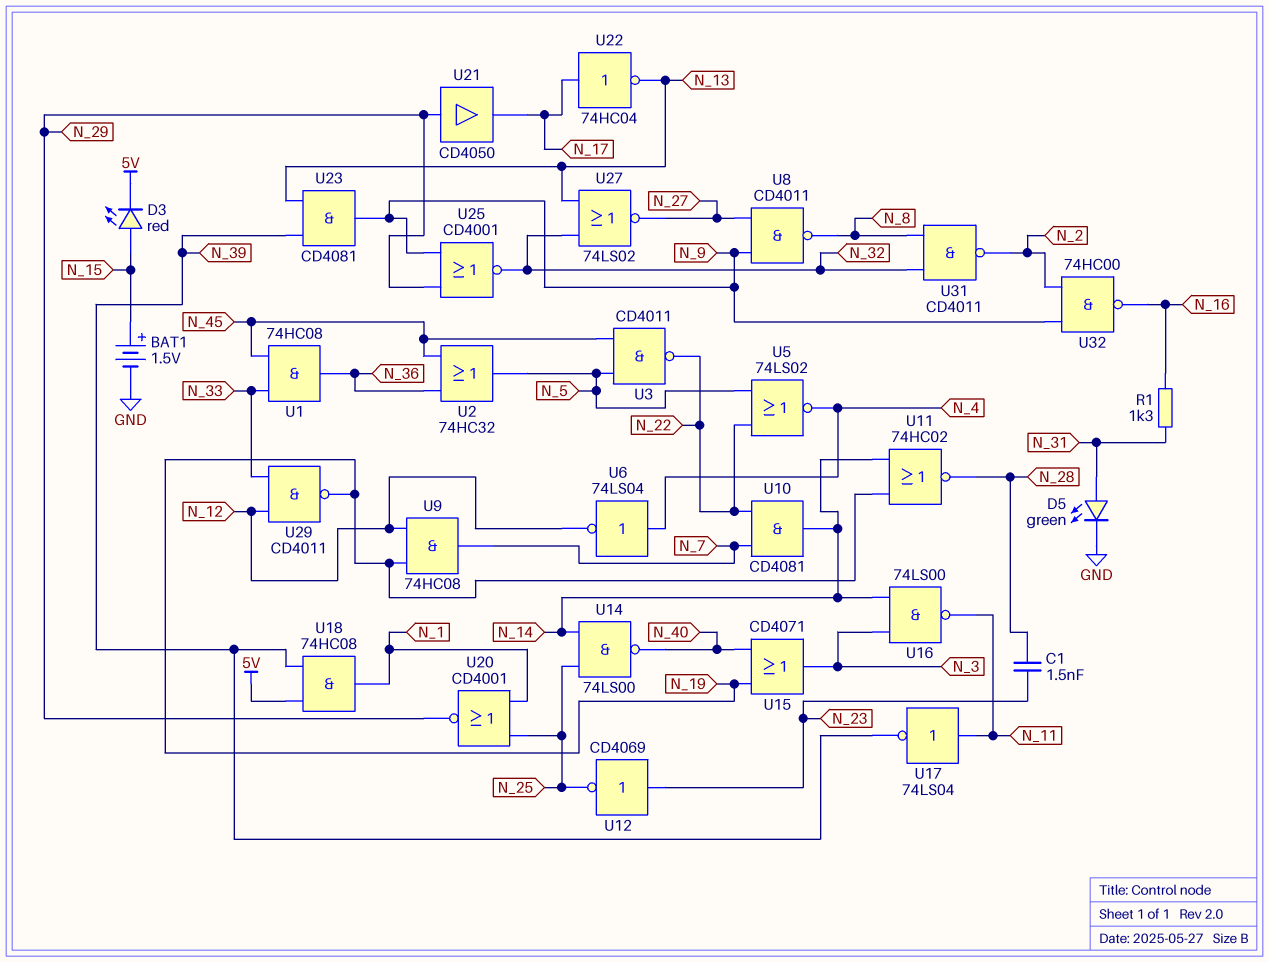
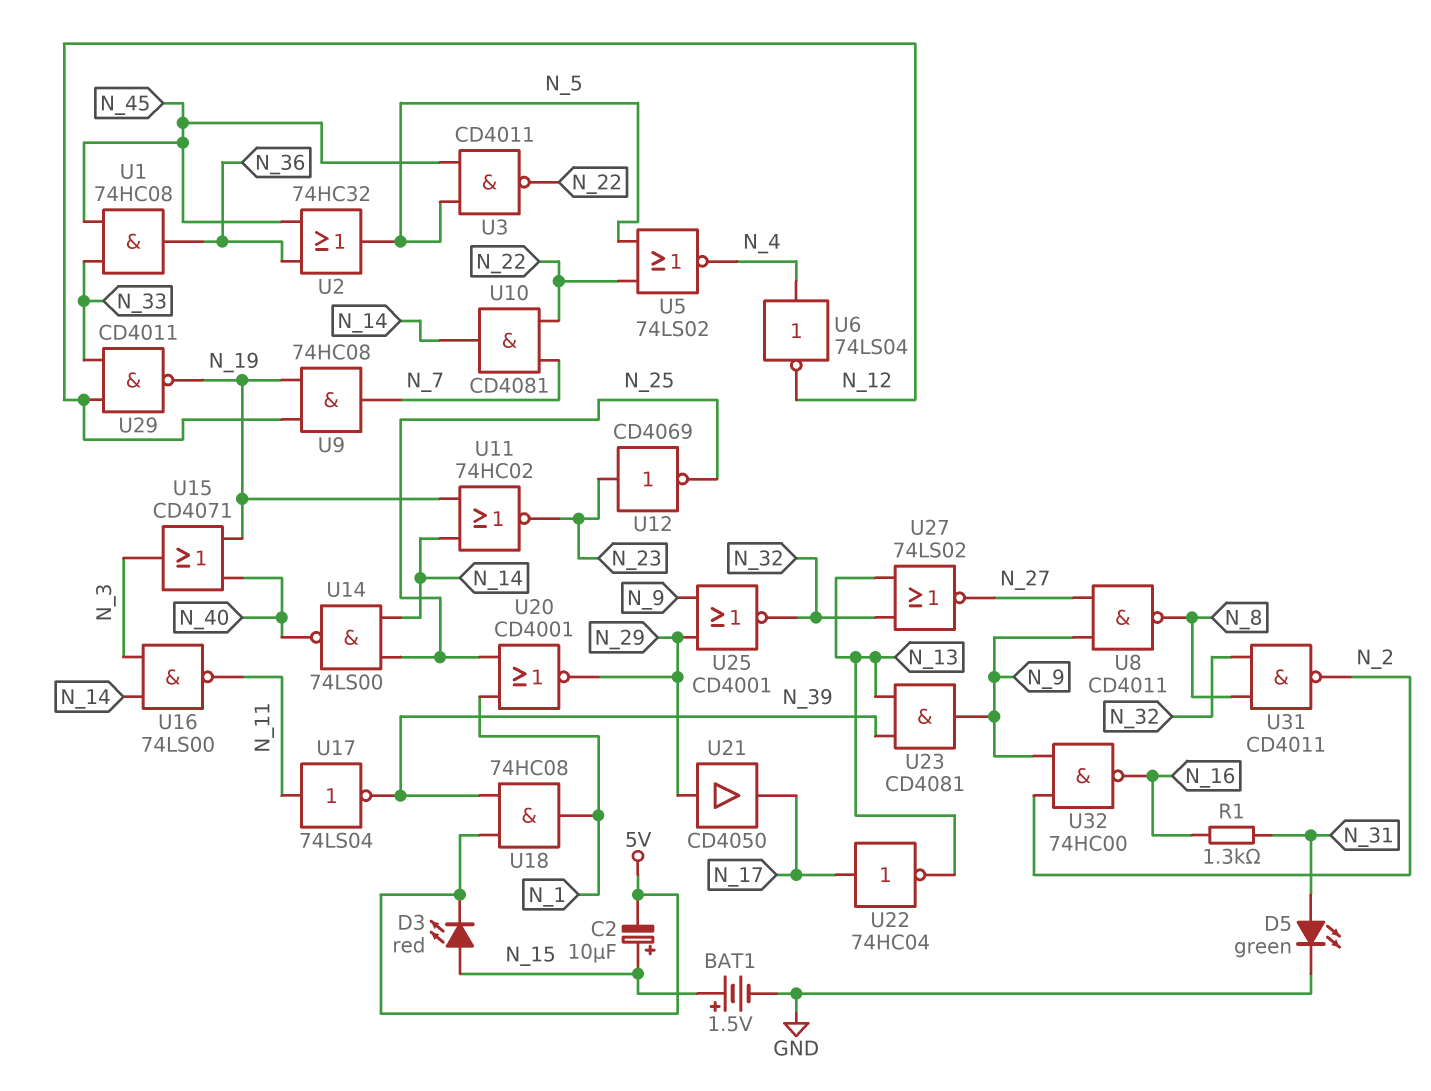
C1: 1.5nF (N_23, N_28) -> none
C2: none -> 10uF (plus N_15, minus 5V)
U11: NOR 74HC02 (in N_14, in N_19, out N_28) -> NOR 74HC02 (in N_14, in N_19, out N_23)

